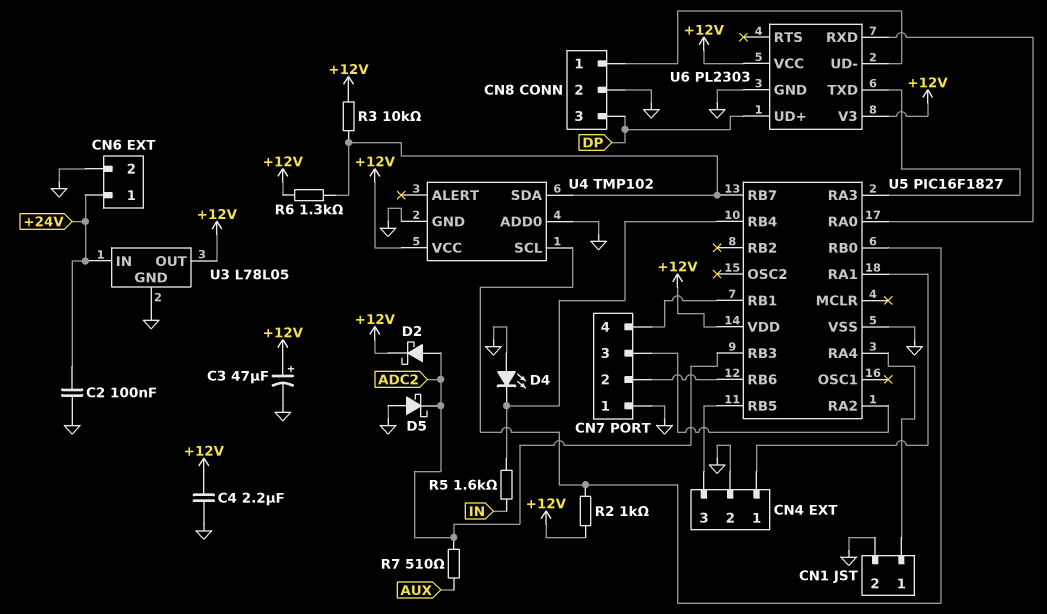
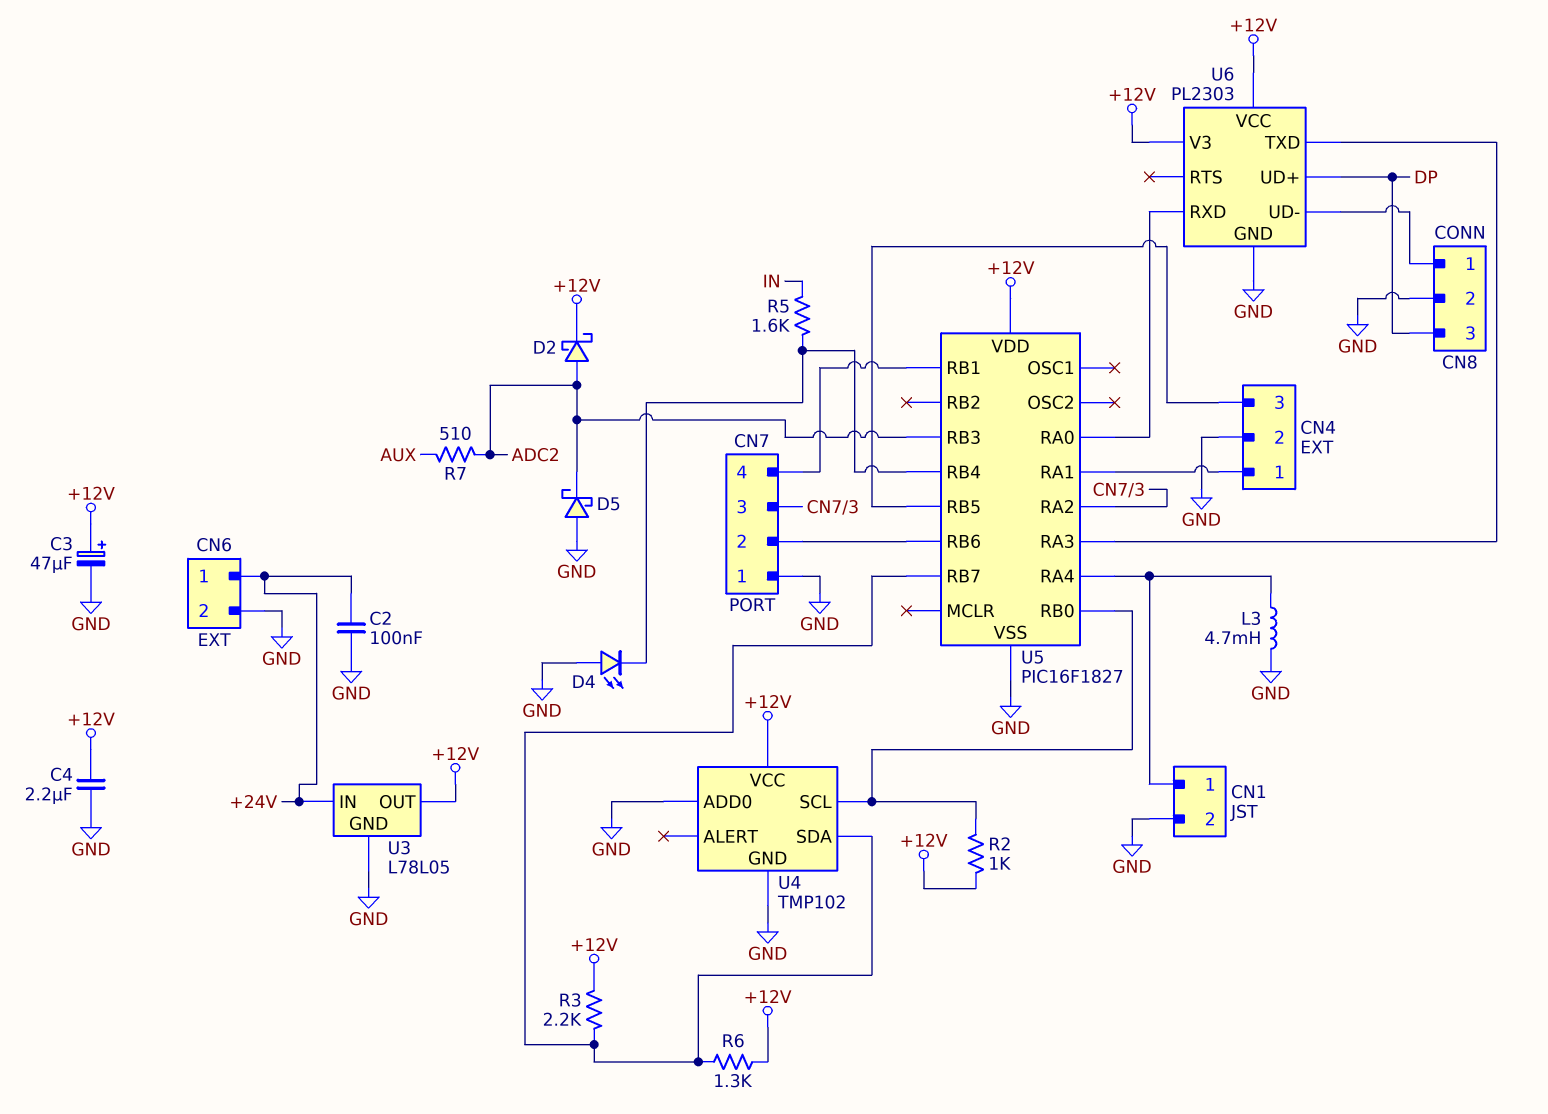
L3: none -> 4.7mH (CN1/1, GND)
R3: 10k (+12V, U4/SDA) -> 2.2k (+12V, U4/SDA)

